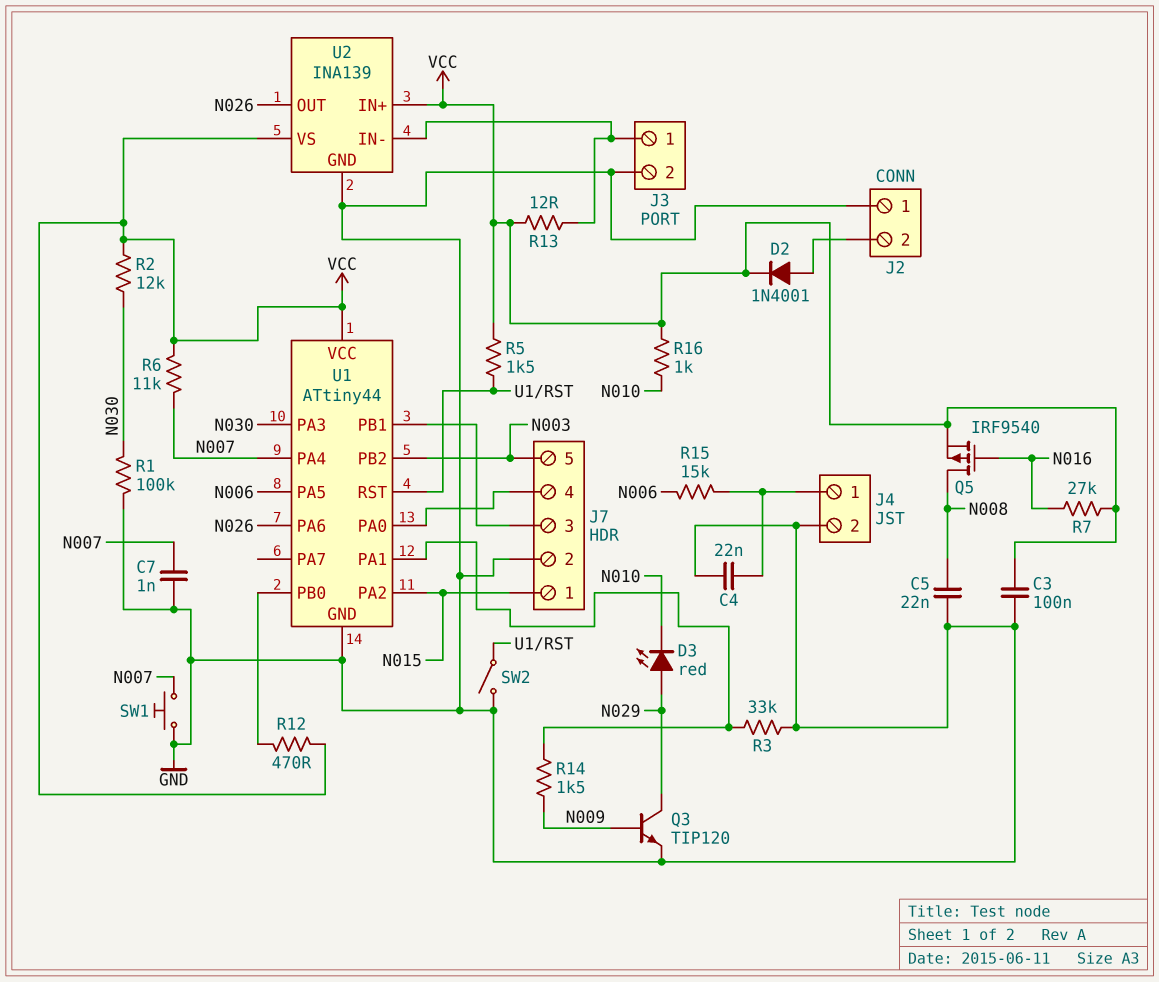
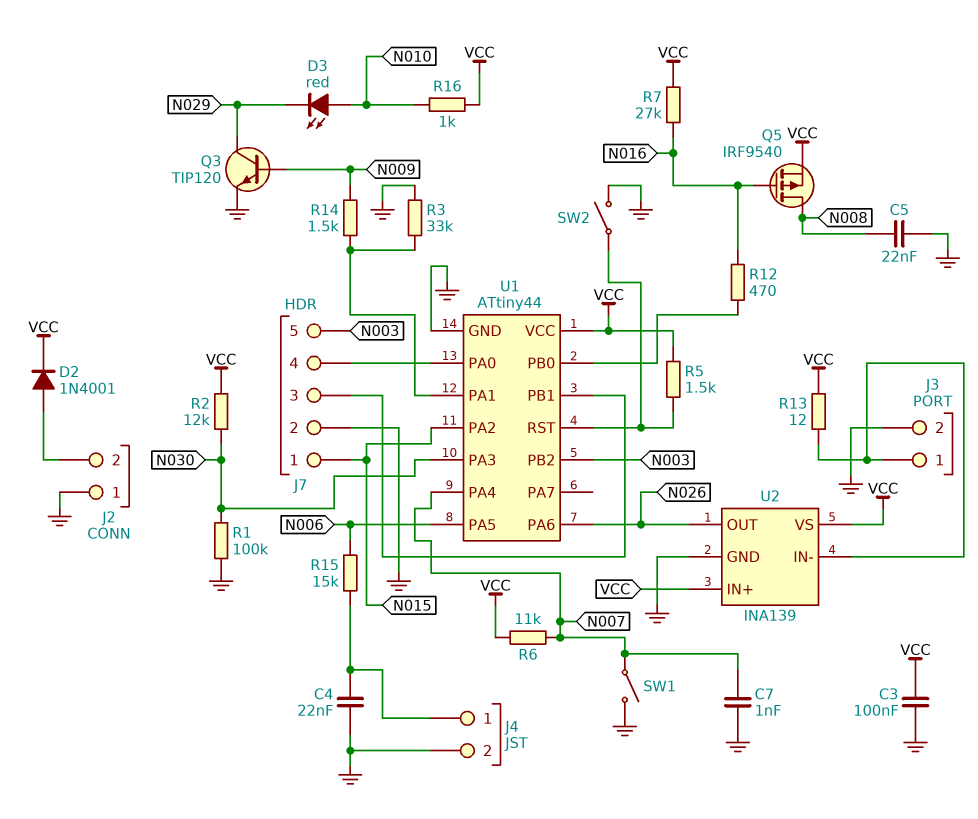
D3: LED red (A N029, K N010) -> LED red (A N010, K N029)
R12: 470 (U1/PB0, VCC) -> 470 (N016, U1/PB0)
SW1: button (GND, N007) -> switch (GND, N007)

